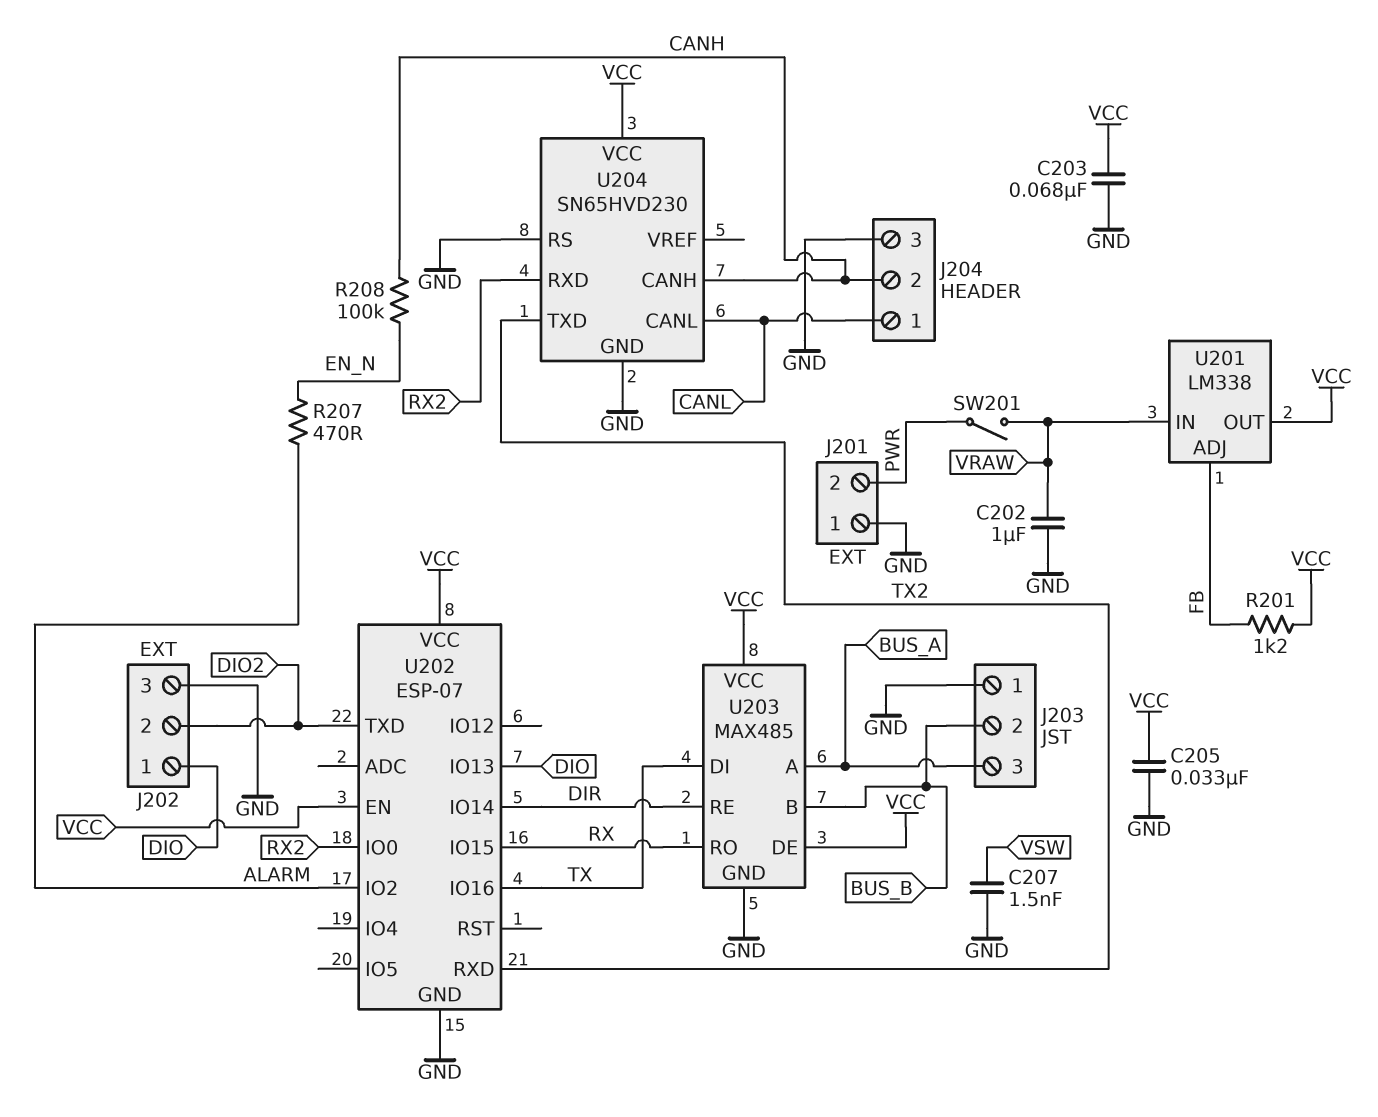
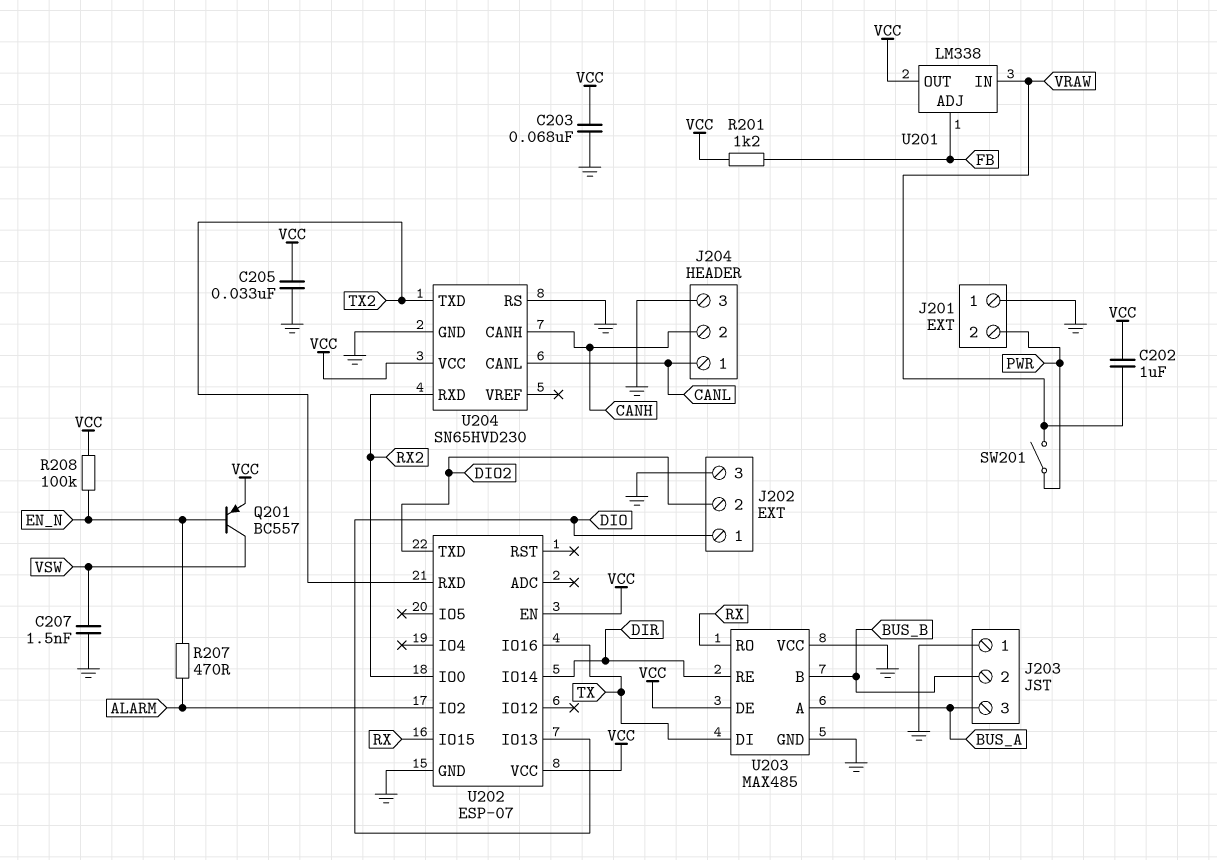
C202: 1uF (GND, VRAW) -> 1uF (VCC, VRAW)
Q201: none -> PNP BC557 (B EN_N, C VSW, E VCC)
R208: 100k (CANH, EN_N) -> 100k (EN_N, VCC)
U203 pin VCC: VCC -> GND

